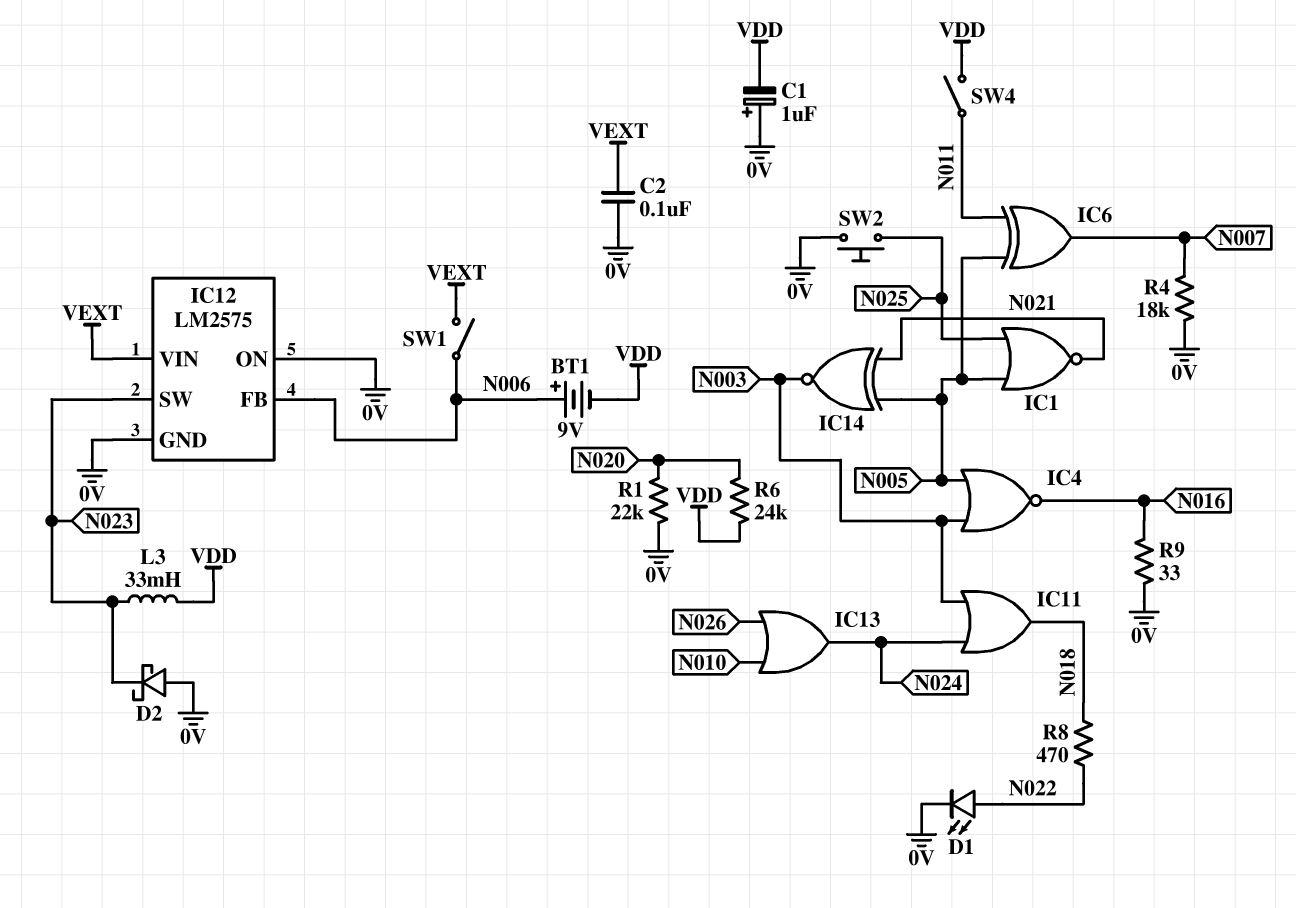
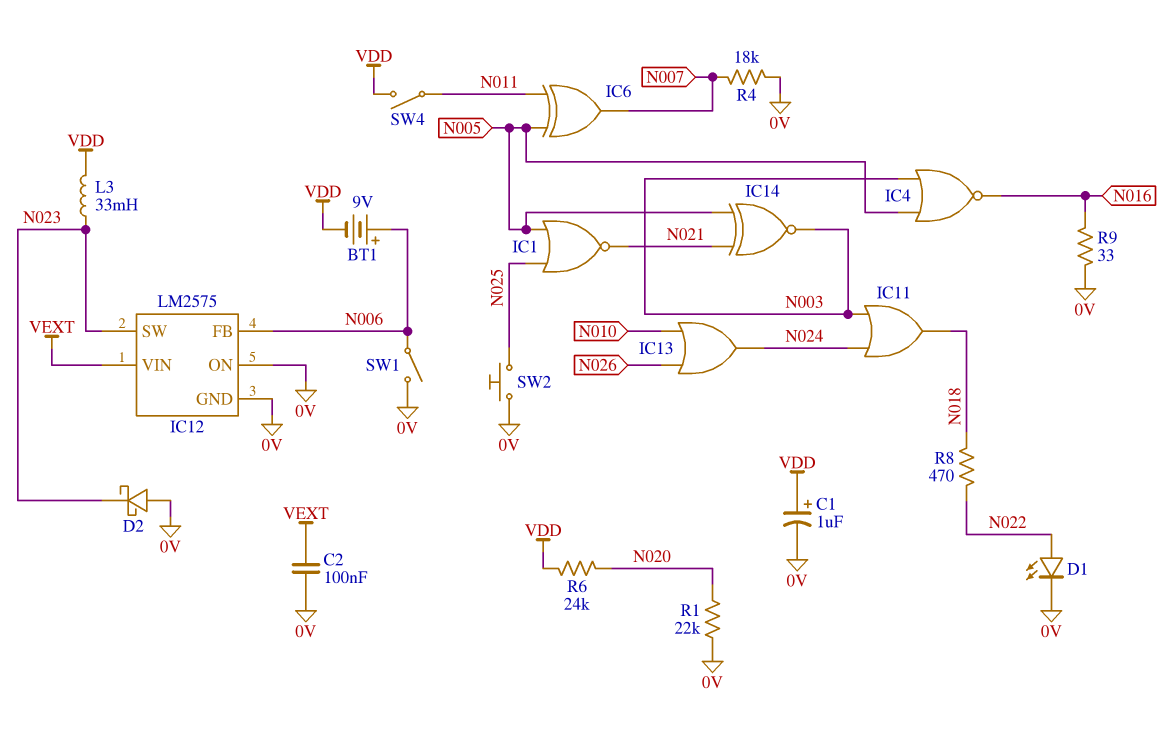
C1: 1uF (plus 0V, minus VDD) -> 1uF (plus VDD, minus 0V)
SW1: switch (N006, VEXT) -> switch (0V, N006)

